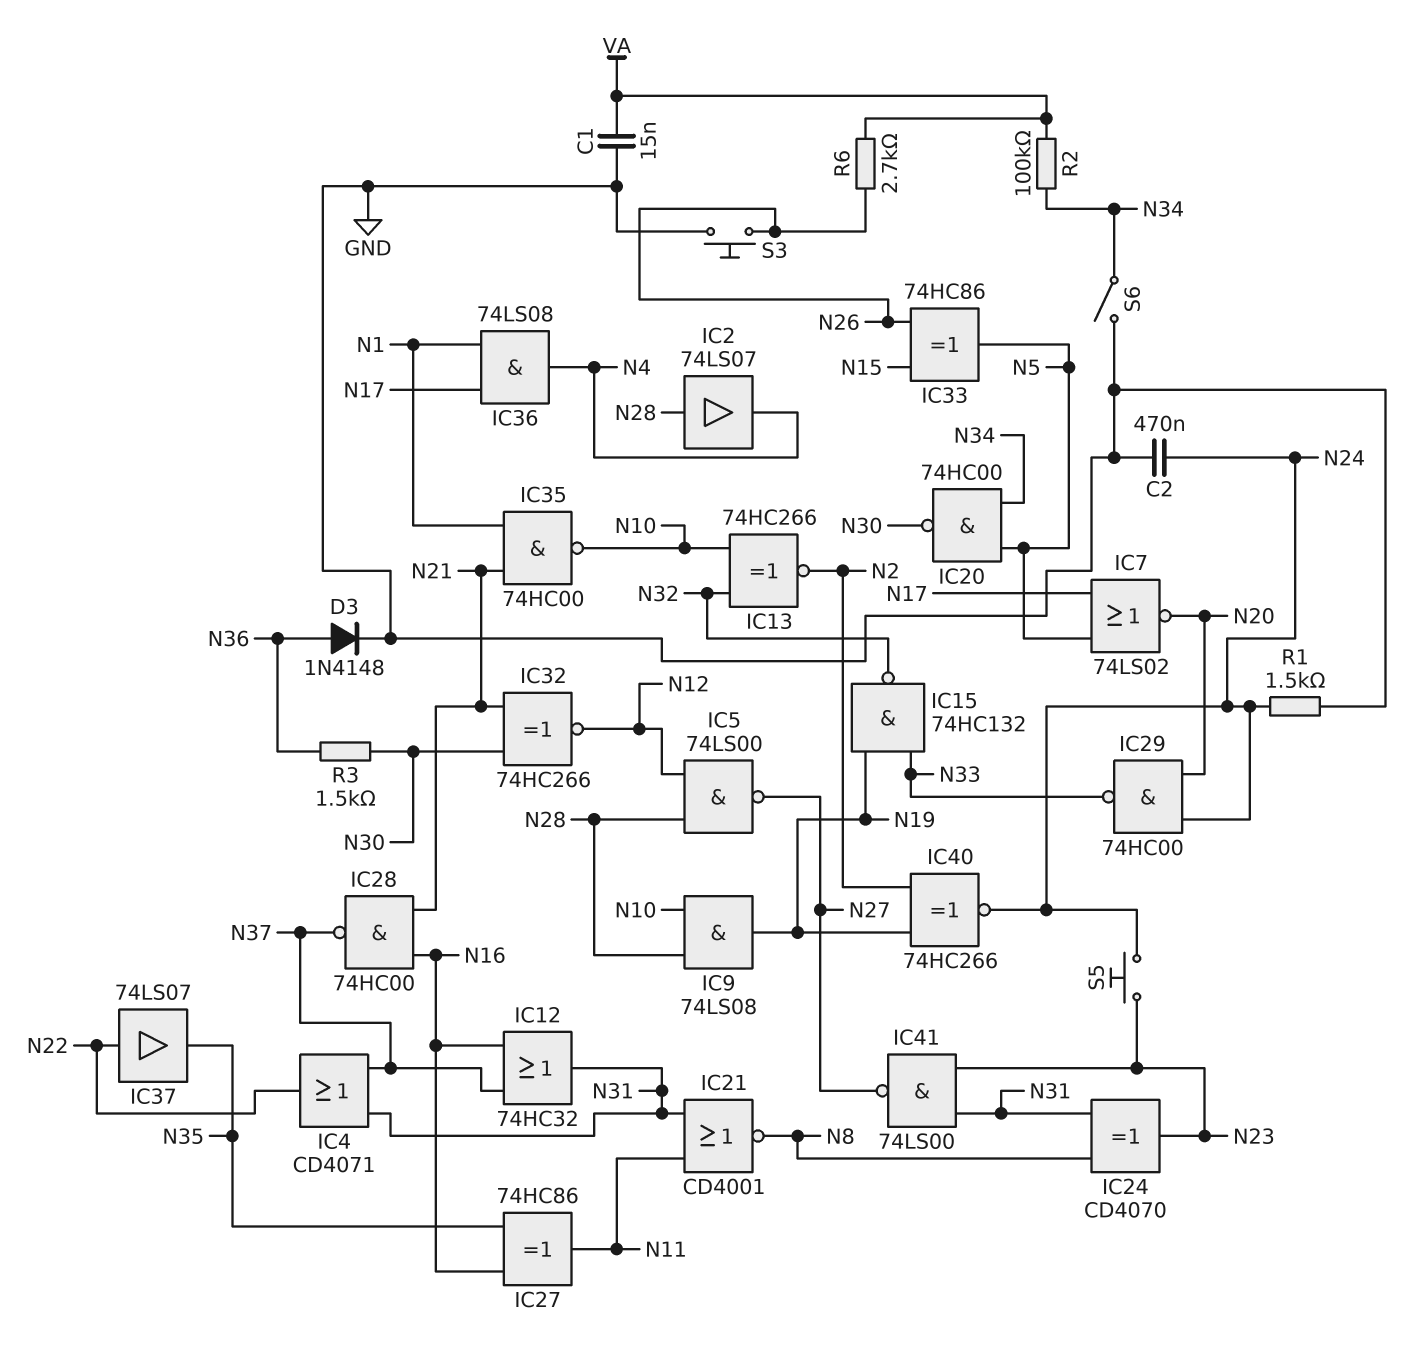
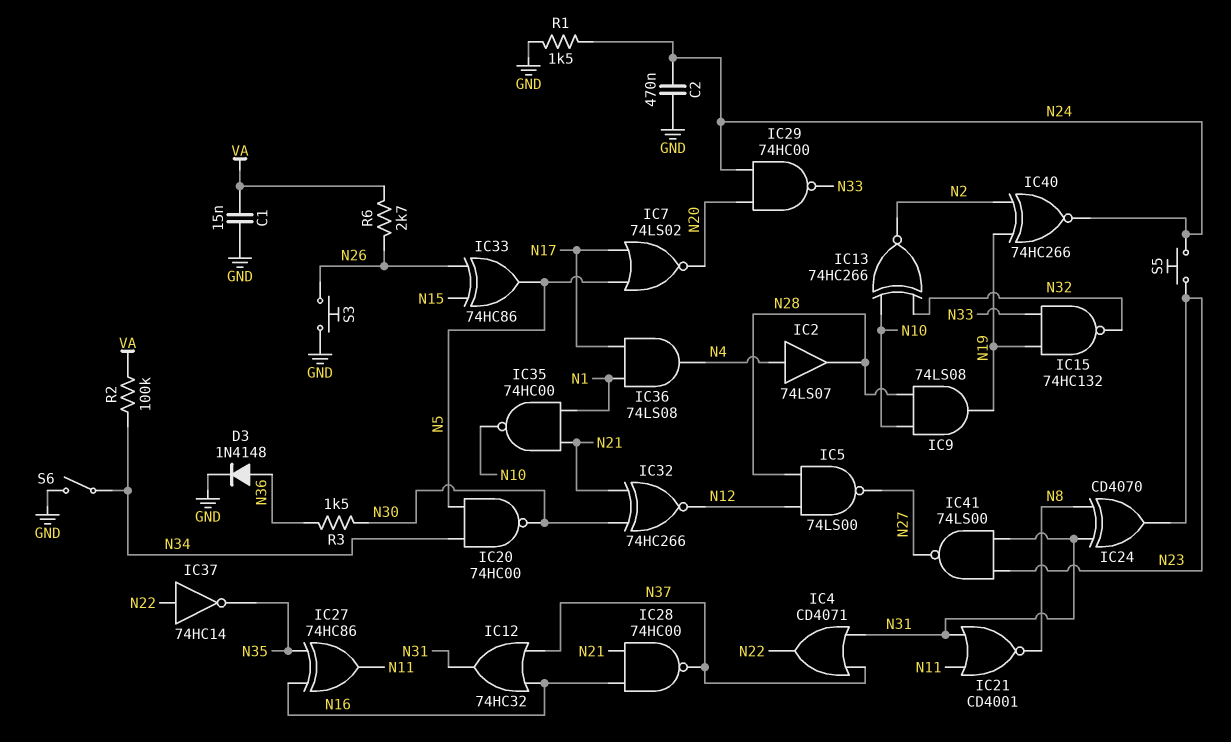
IC2: buffer 74LS07 (in N28, out N4) -> buffer 74LS07 (in N4, out N28)
IC37: buffer 74LS07 (in N22, out N35) -> NOT 74HC14 (in N22, out N35)

